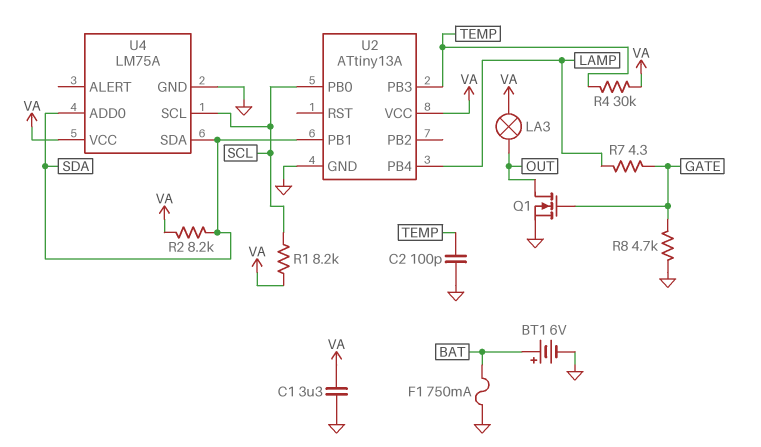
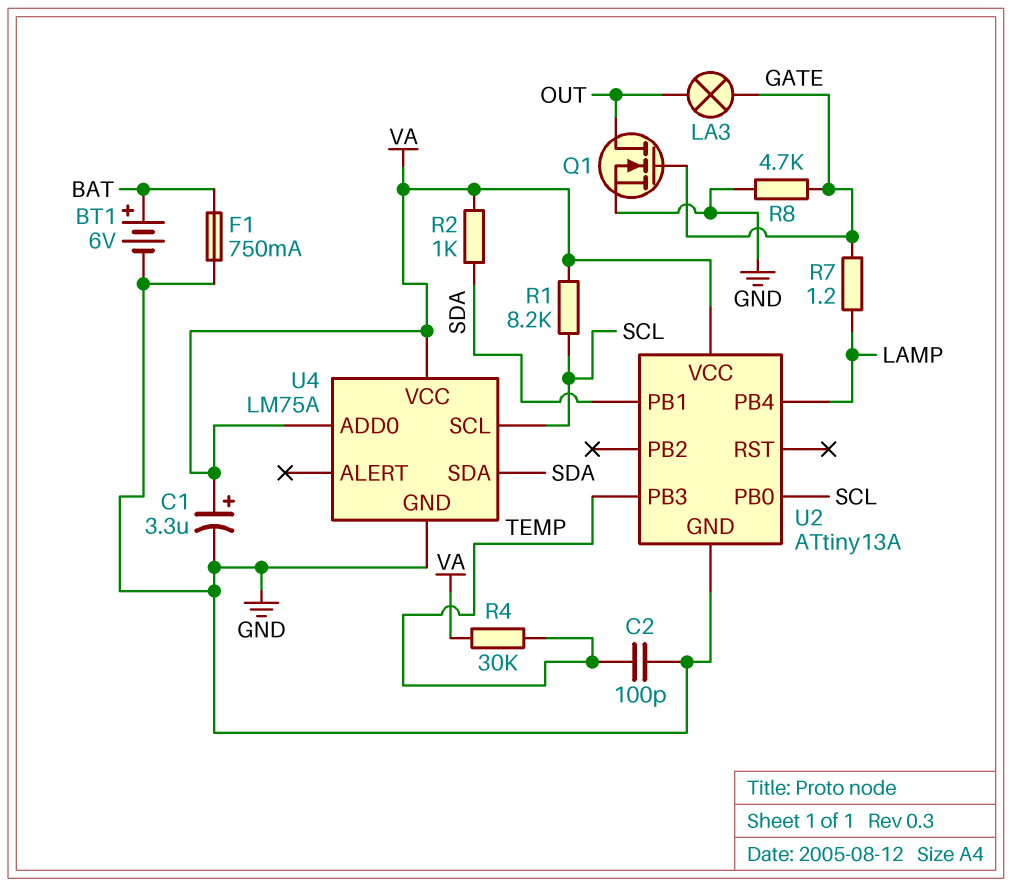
C1: 3.3uF (GND, VA) -> 3.3uF (plus VA, minus GND)
LA3: lamp (OUT, VA) -> lamp (GATE, OUT)
R2: 8.2k (SDA, VA) -> 1k (SDA, VA)
R7: 4.3 (GATE, LAMP) -> 1.2 (GATE, LAMP)
U4 pin ADD0: SDA -> VA

